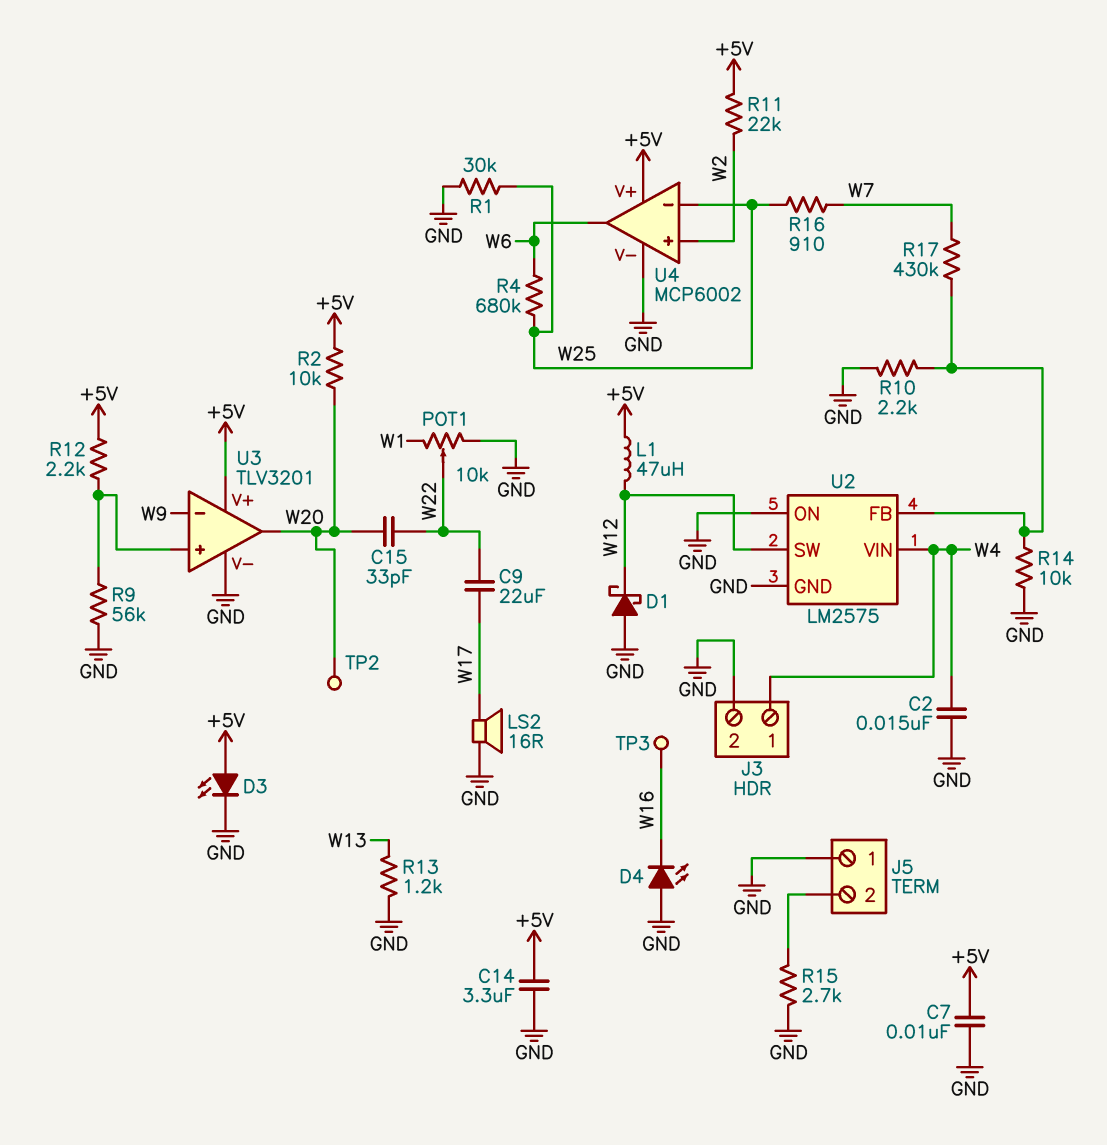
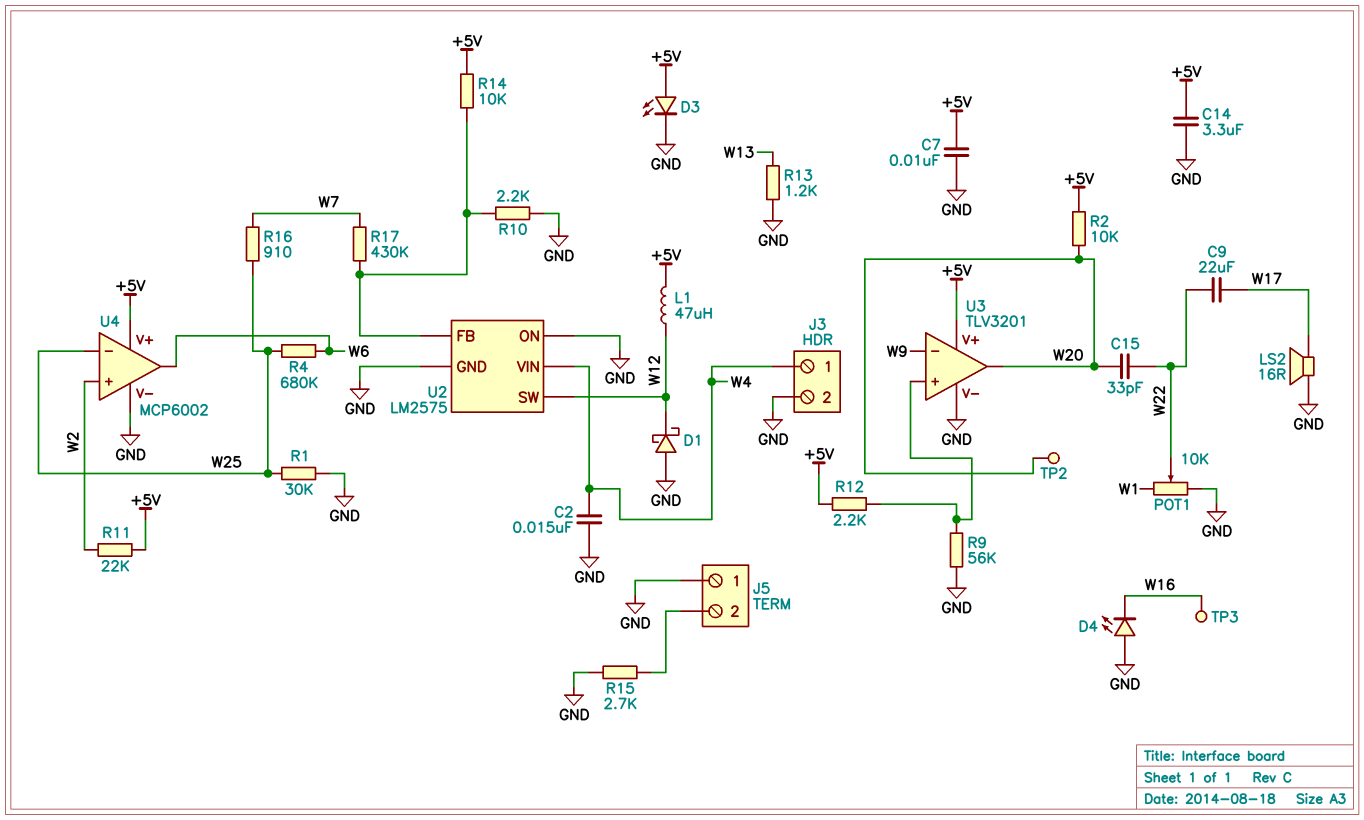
R14: 10k (GND, U2/FB) -> 10k (+5V, U2/FB)

